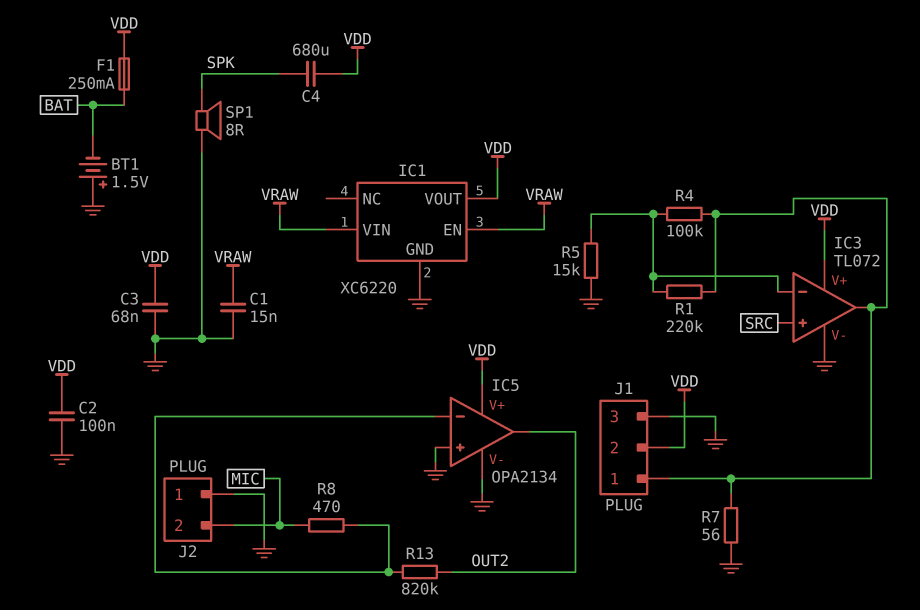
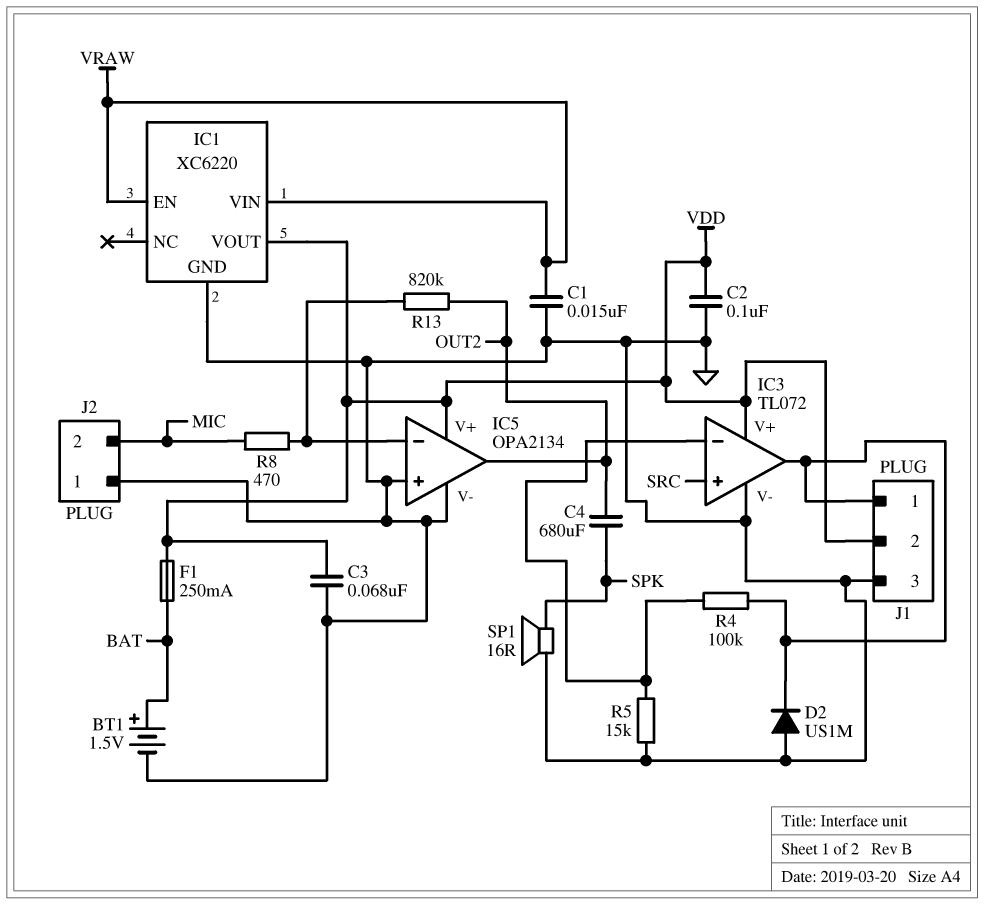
BT1: 1.5V (plus GND, minus BAT) -> 1.5V (plus BAT, minus GND)
C4: 680uF (SPK, VDD) -> 680uF (OUT2, SPK)
D2: none -> diode US1M (A GND, K IC3/out)
R1: 220k (IC3/in-, IC3/out) -> none
R7: 56 (GND, IC3/out) -> none
SP1: speaker 8R (GND, SPK) -> speaker 16R (GND, SPK)

